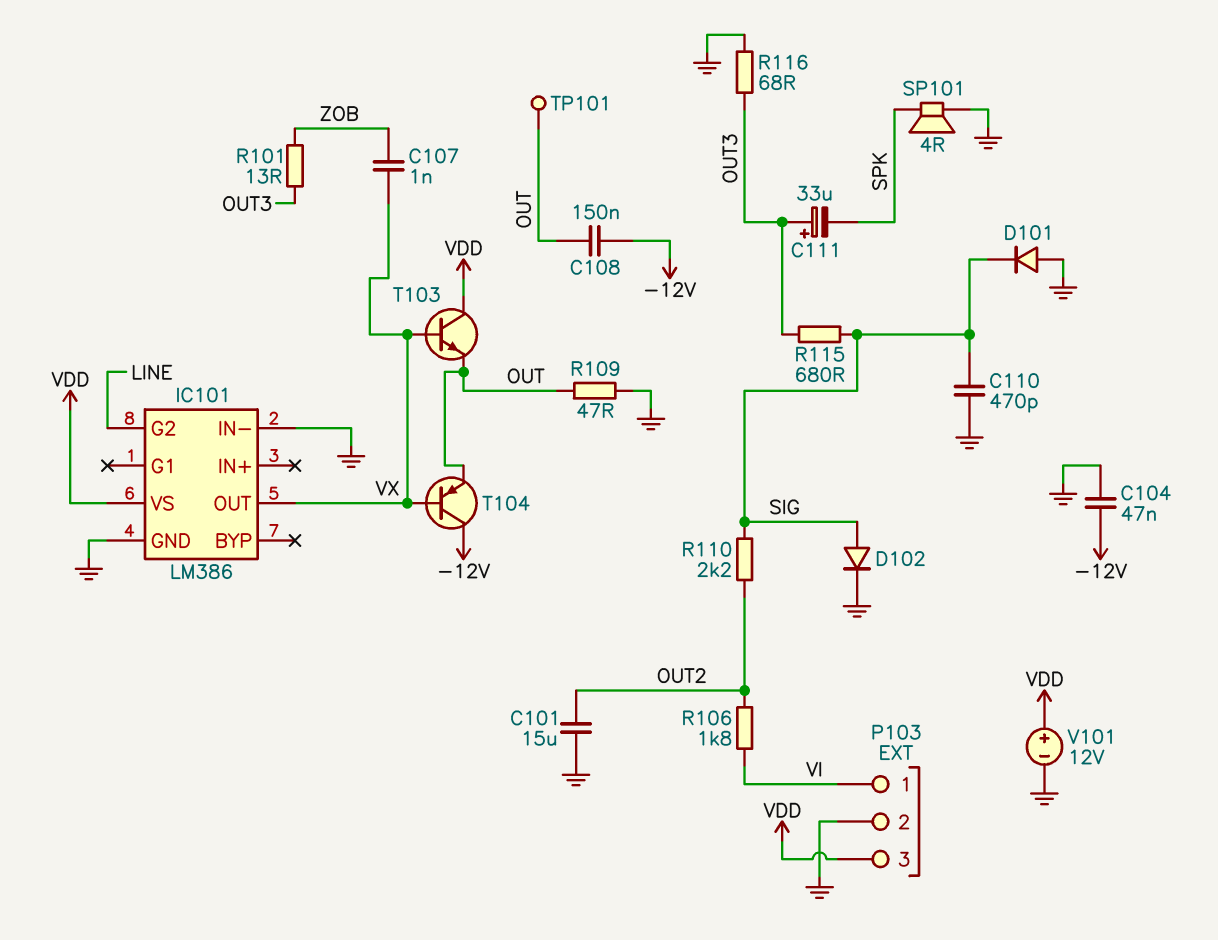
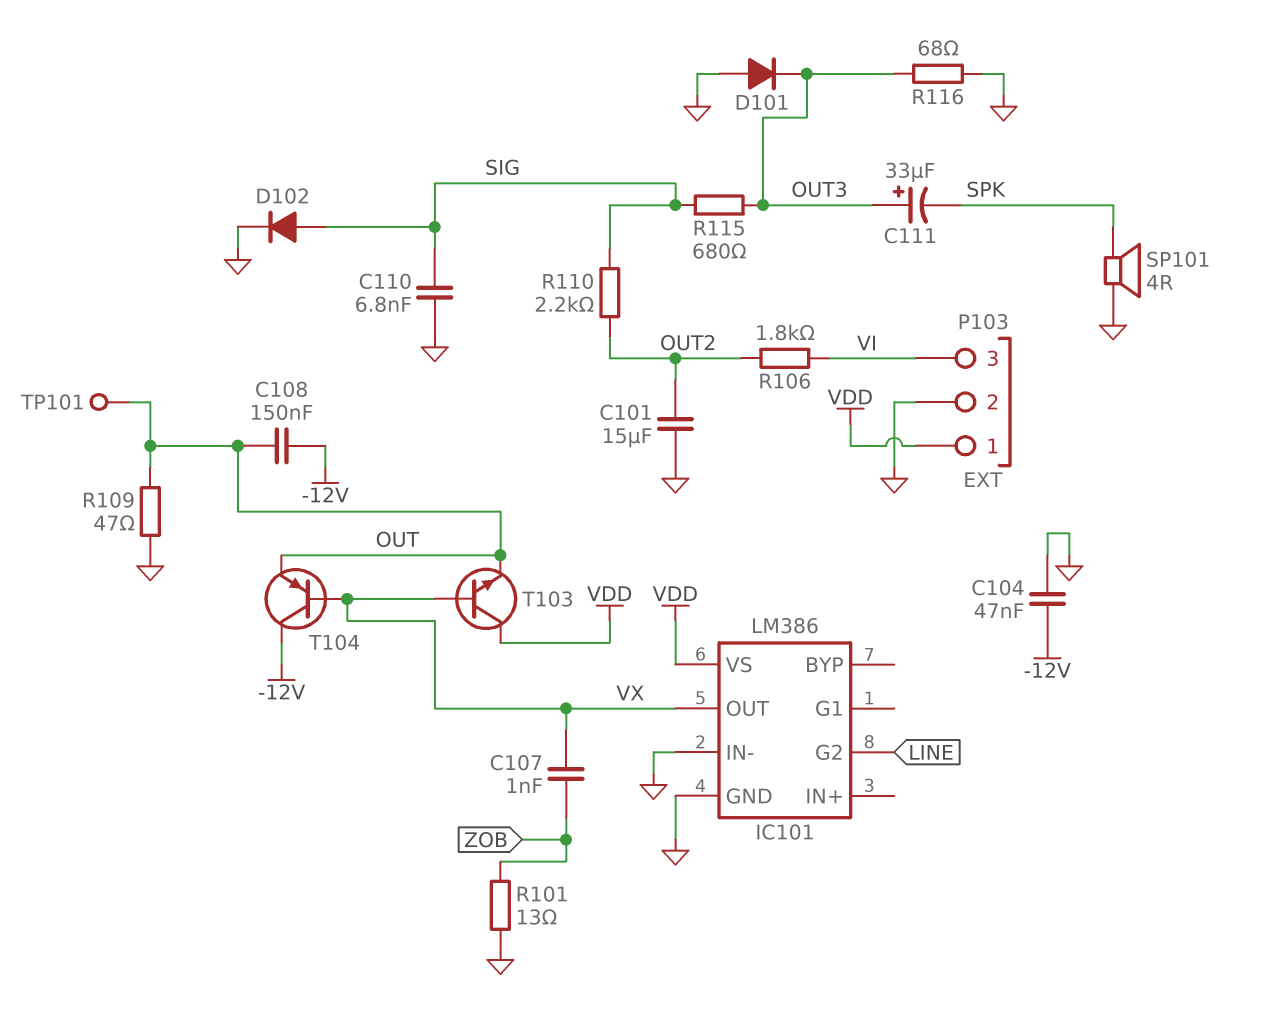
C110: 470pF (GND, SIG) -> 6.8nF (GND, SIG)
D101: diode (A GND, K SIG) -> diode (A GND, K OUT3)
P103 pin 1: VI -> VDD
P103 pin 3: VDD -> VI
R101: 13 (OUT3, ZOB) -> 13 (GND, ZOB)
V101: 12V (plus VDD, minus GND) -> none

